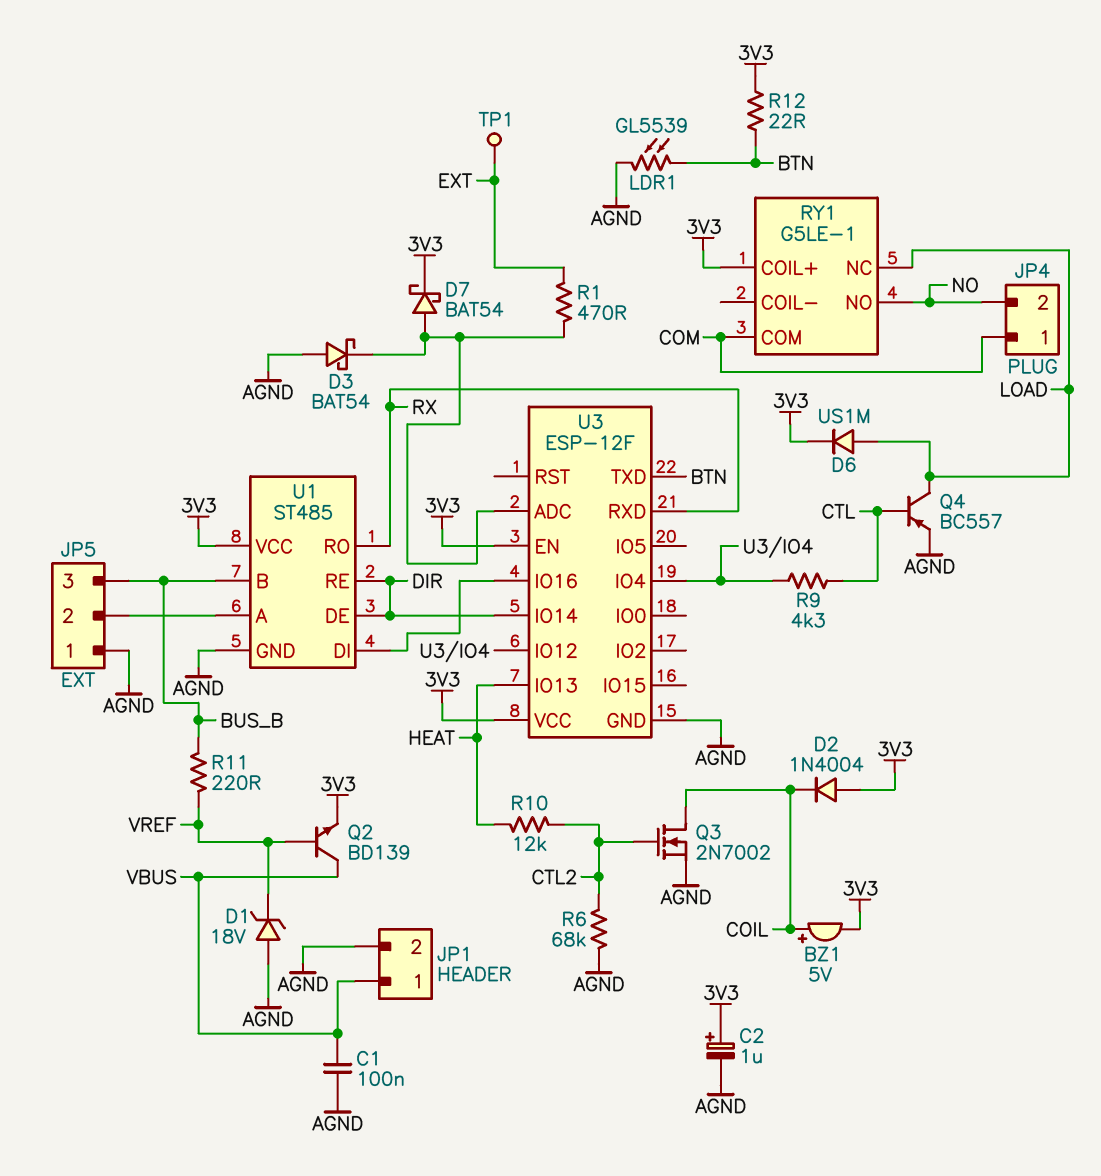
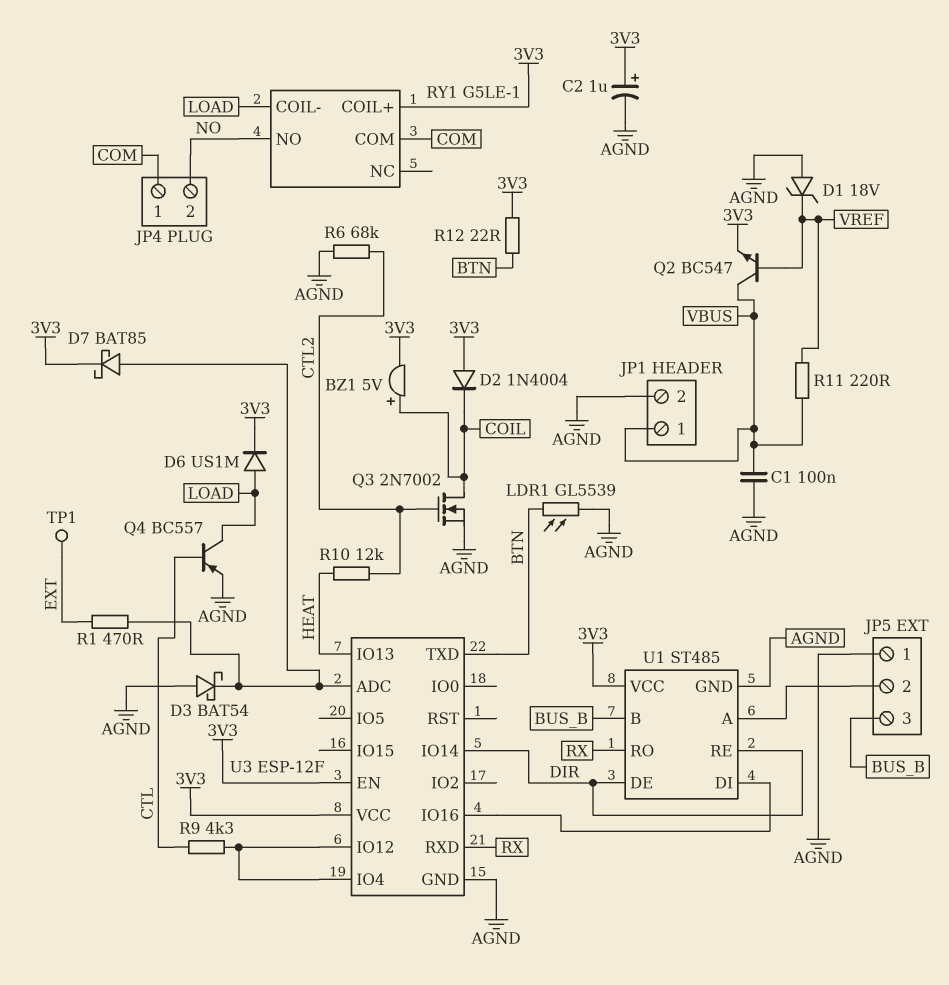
D7: schottky BAT54 (A U3/ADC, K 3V3) -> schottky BAT85 (A U3/ADC, K 3V3)
Q2: NPN BD139 (B VREF, C VBUS, E 3V3) -> NPN BC547 (B VREF, C VBUS, E 3V3)
R11: 220 (BUS_B, VREF) -> 220 (VBUS, VREF)
RY1 pin COIL-: none -> LOAD
RY1 pin NC: LOAD -> none

